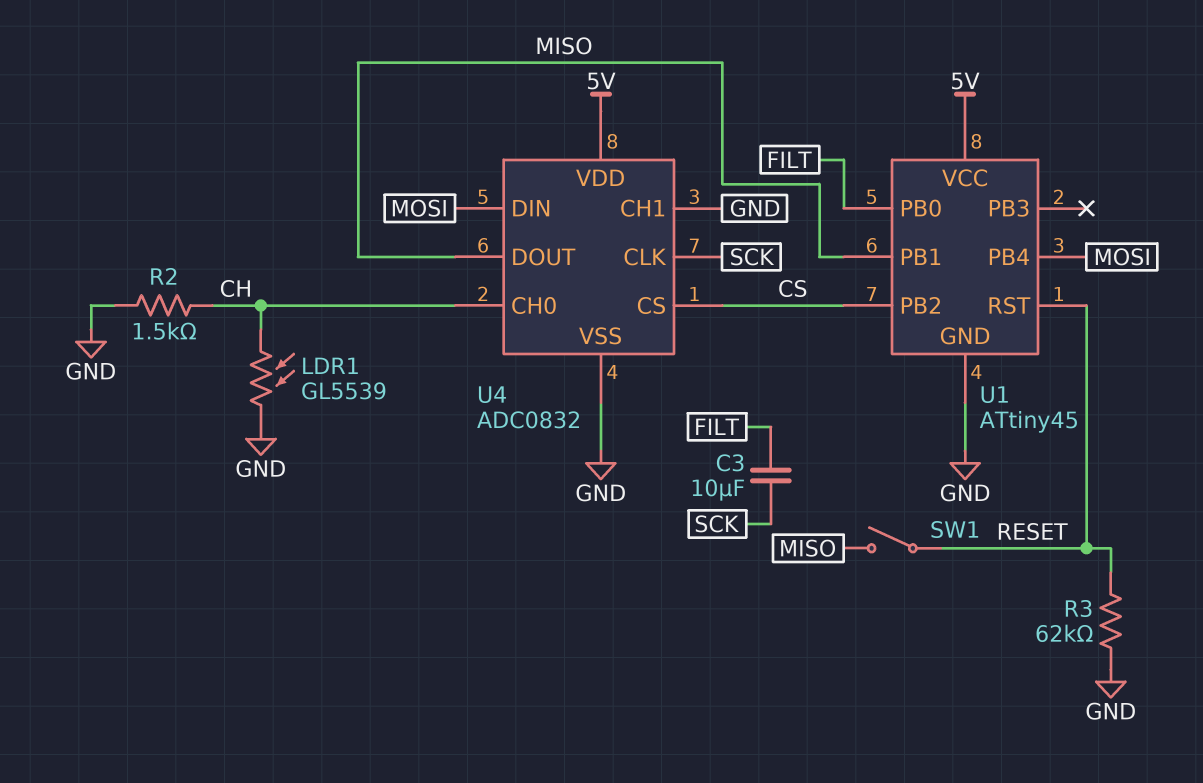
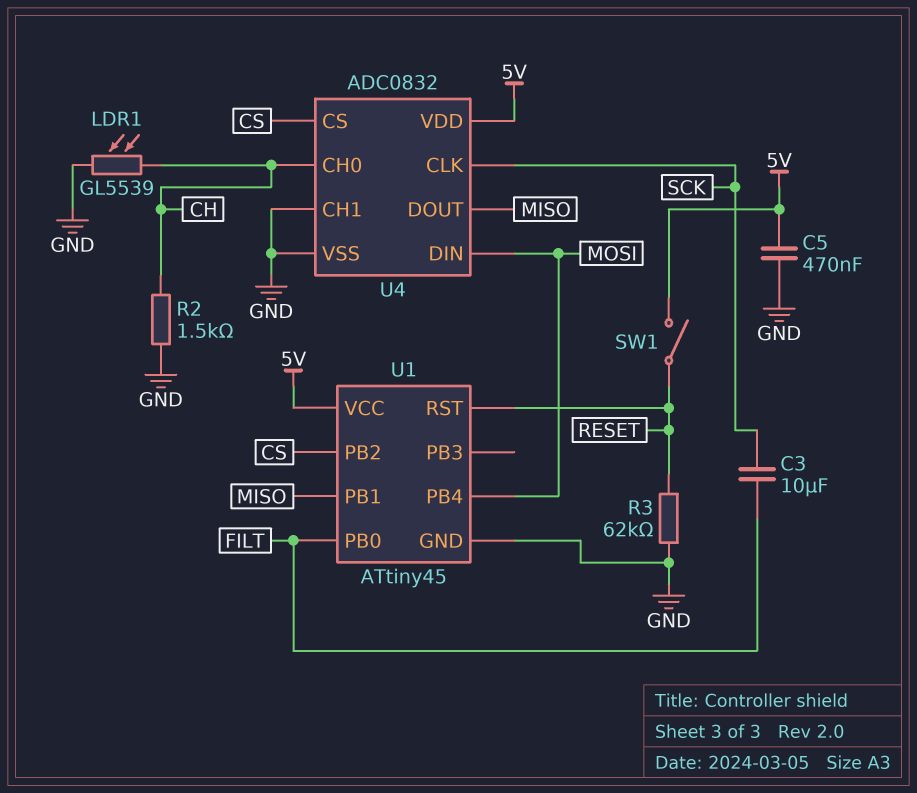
C5: none -> 470nF (5V, GND)
SW1: switch (MISO, RESET) -> switch (5V, RESET)

